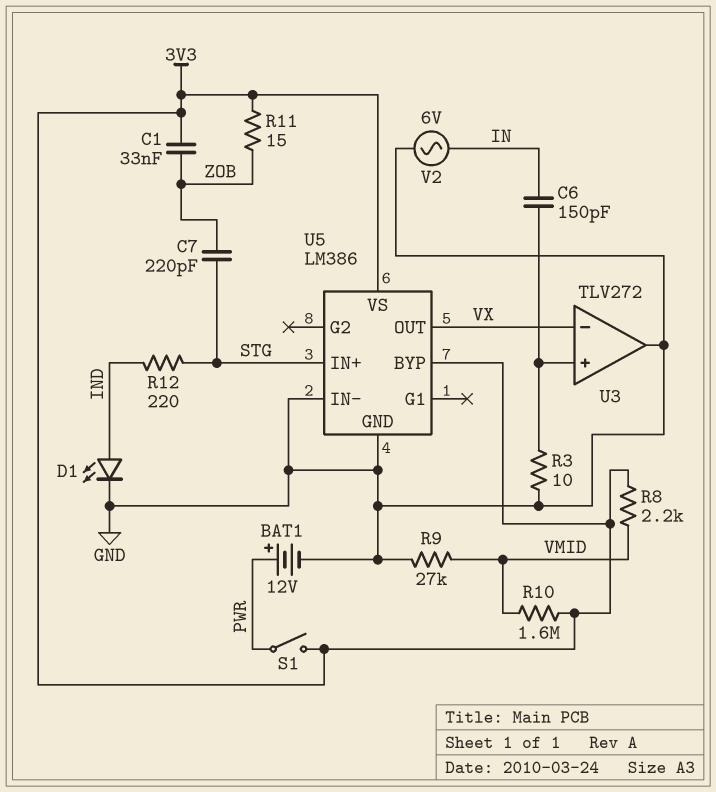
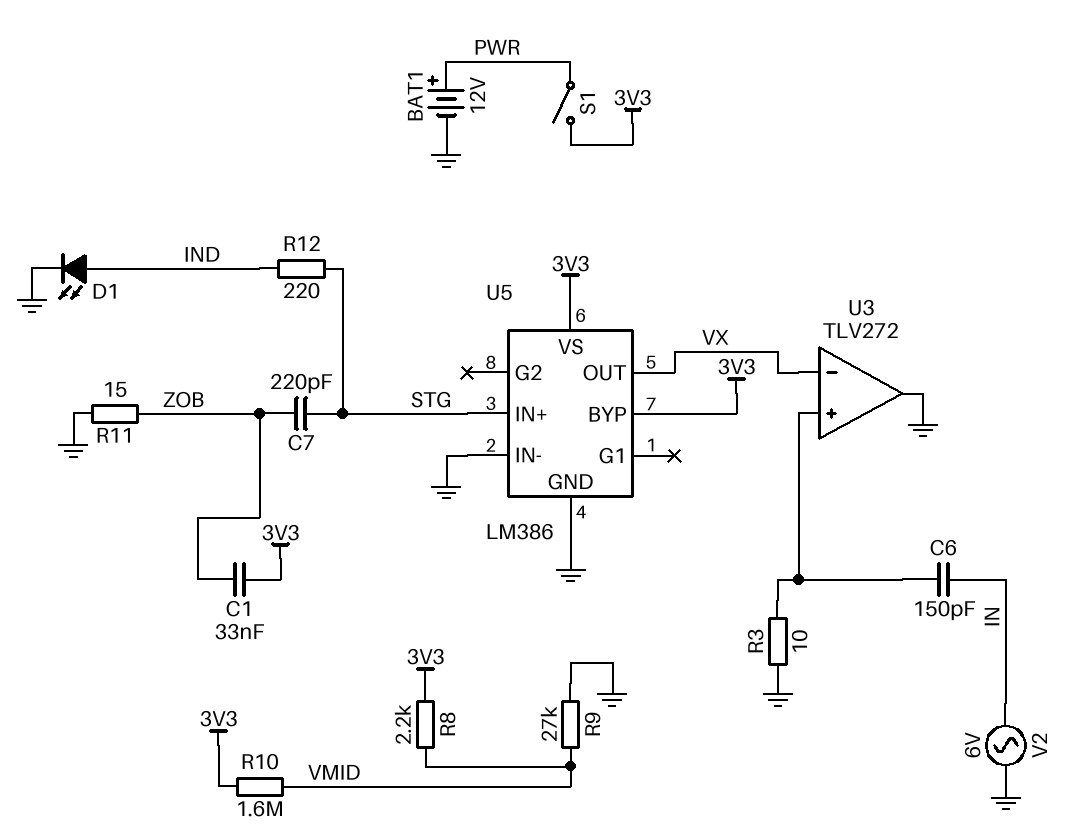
R11: 15 (3V3, ZOB) -> 15 (GND, ZOB)

